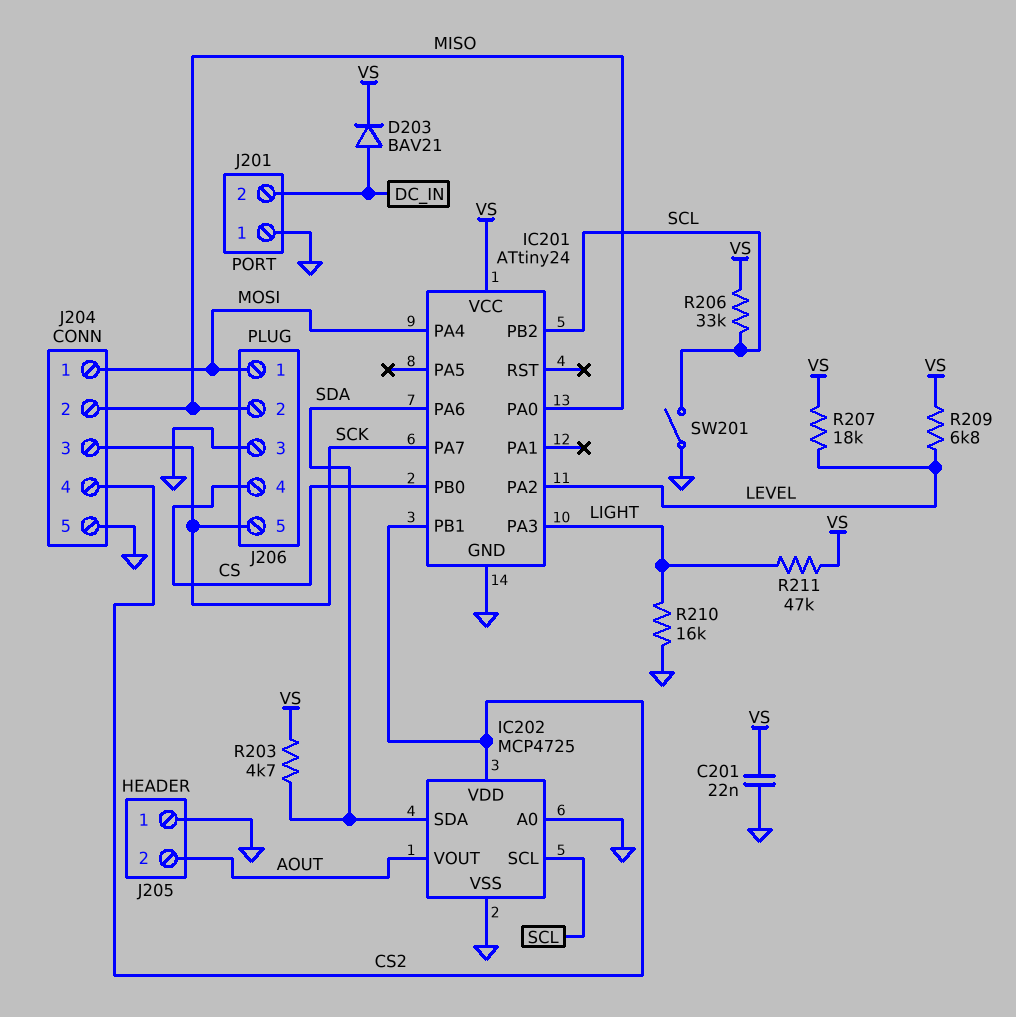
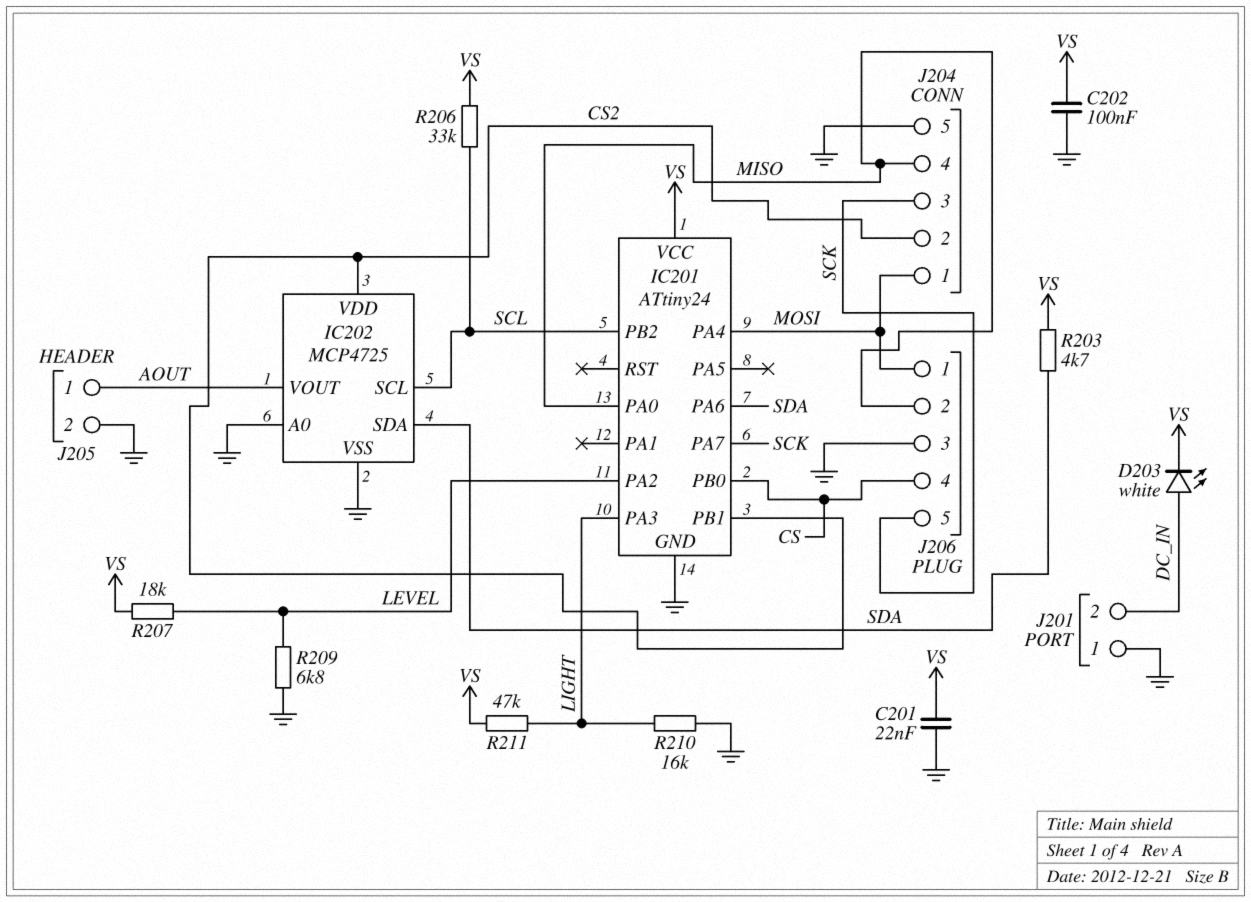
C202: none -> 100nF (GND, VS)
D203: diode BAV21 (A DC_IN, K VS) -> LED white (A DC_IN, K VS)
J204 pin 2: MISO -> CS2
J204 pin 4: CS2 -> MISO
J205 pin 1: GND -> AOUT
J205 pin 2: AOUT -> GND
R209: 6.8k (LEVEL, VS) -> 6.8k (GND, LEVEL)
SW201: switch (GND, SCL) -> none

